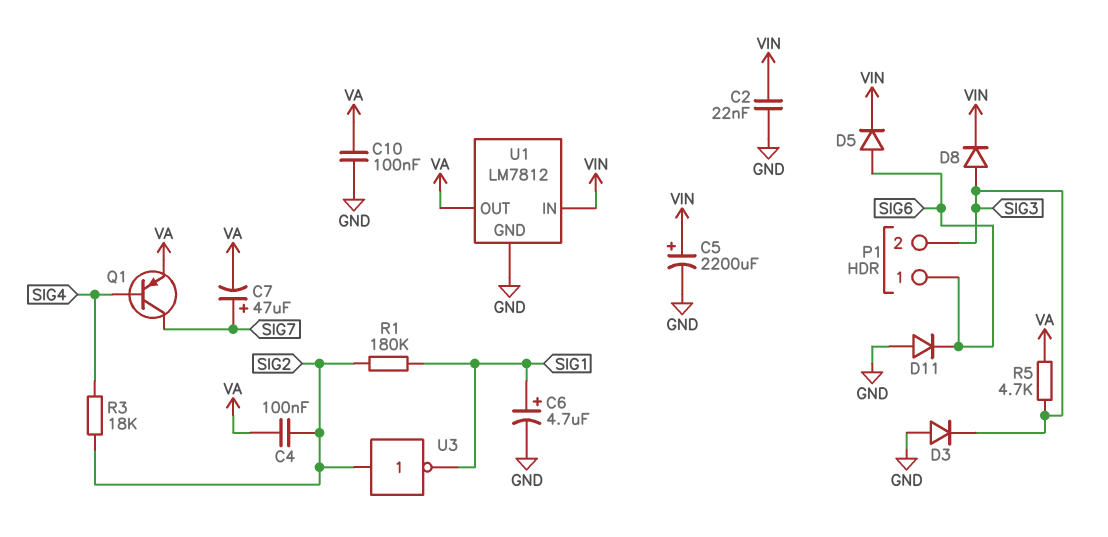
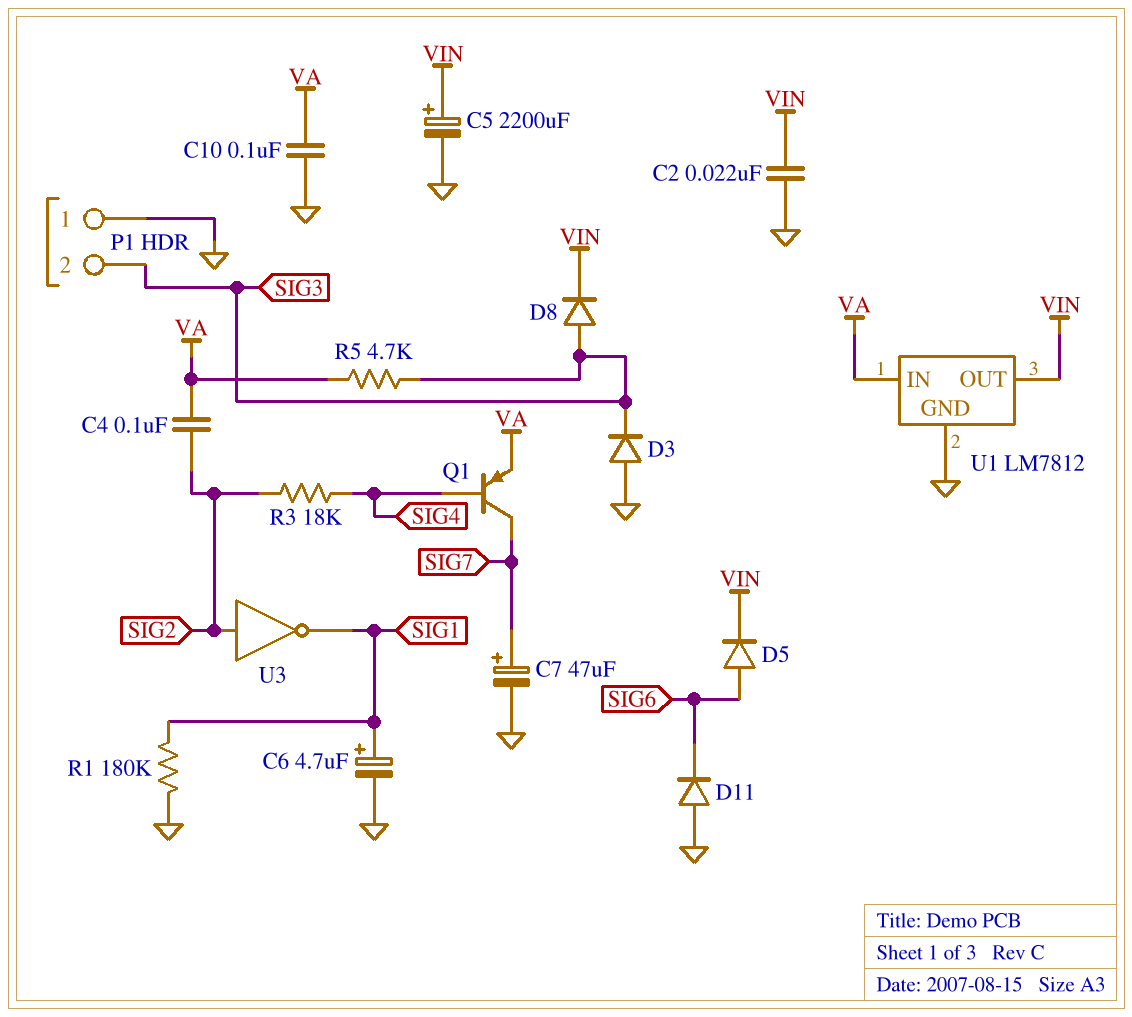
C7: 47uF (plus SIG7, minus VA) -> 47uF (plus SIG7, minus GND)
P1 pin 1: SIG6 -> GND
R1: 180k (SIG1, SIG2) -> 180k (GND, SIG1)
U1 pin IN: VIN -> VA
U1 pin OUT: VA -> VIN

